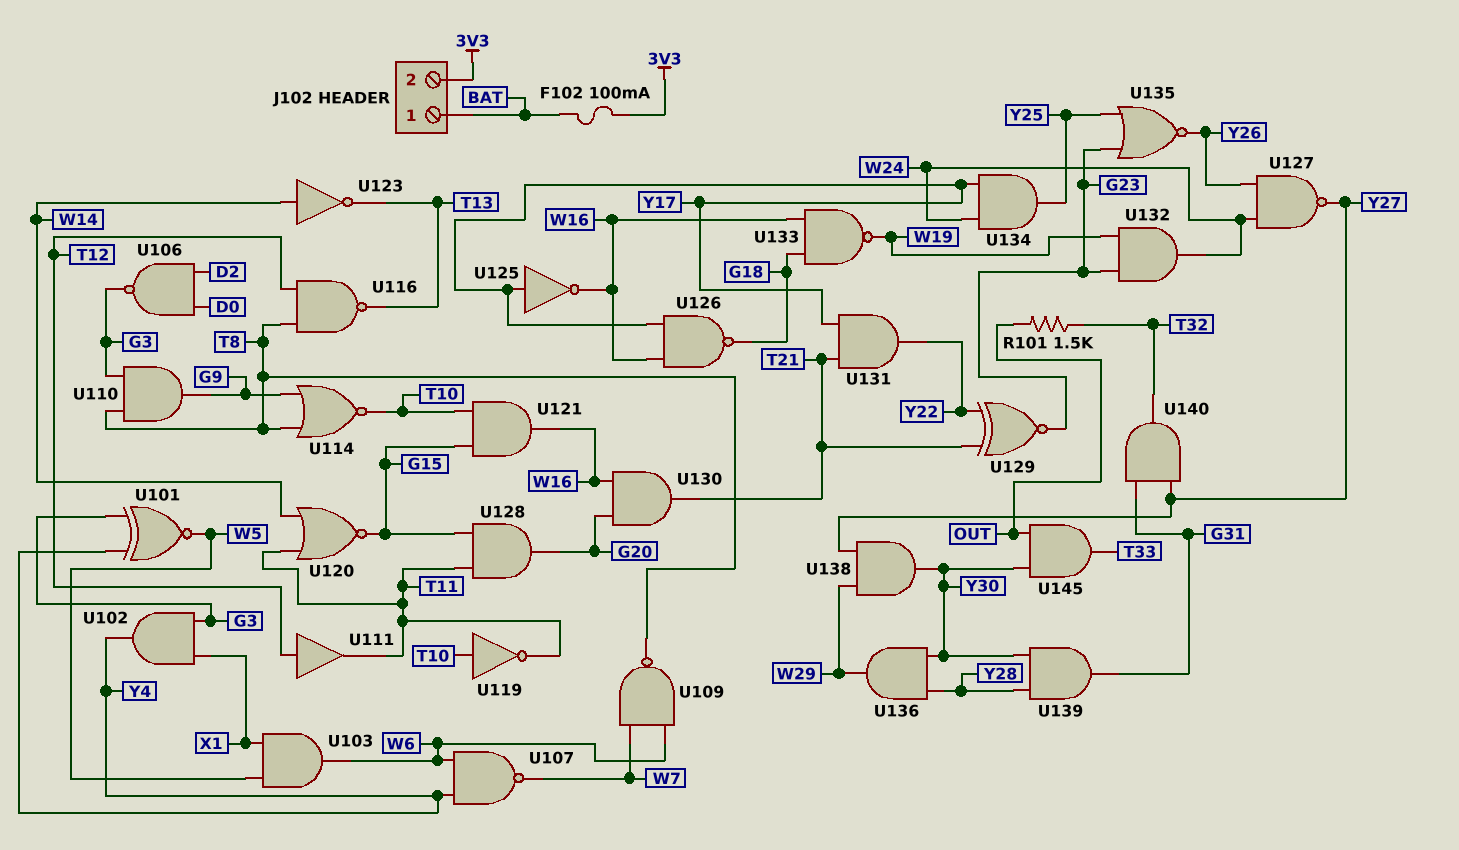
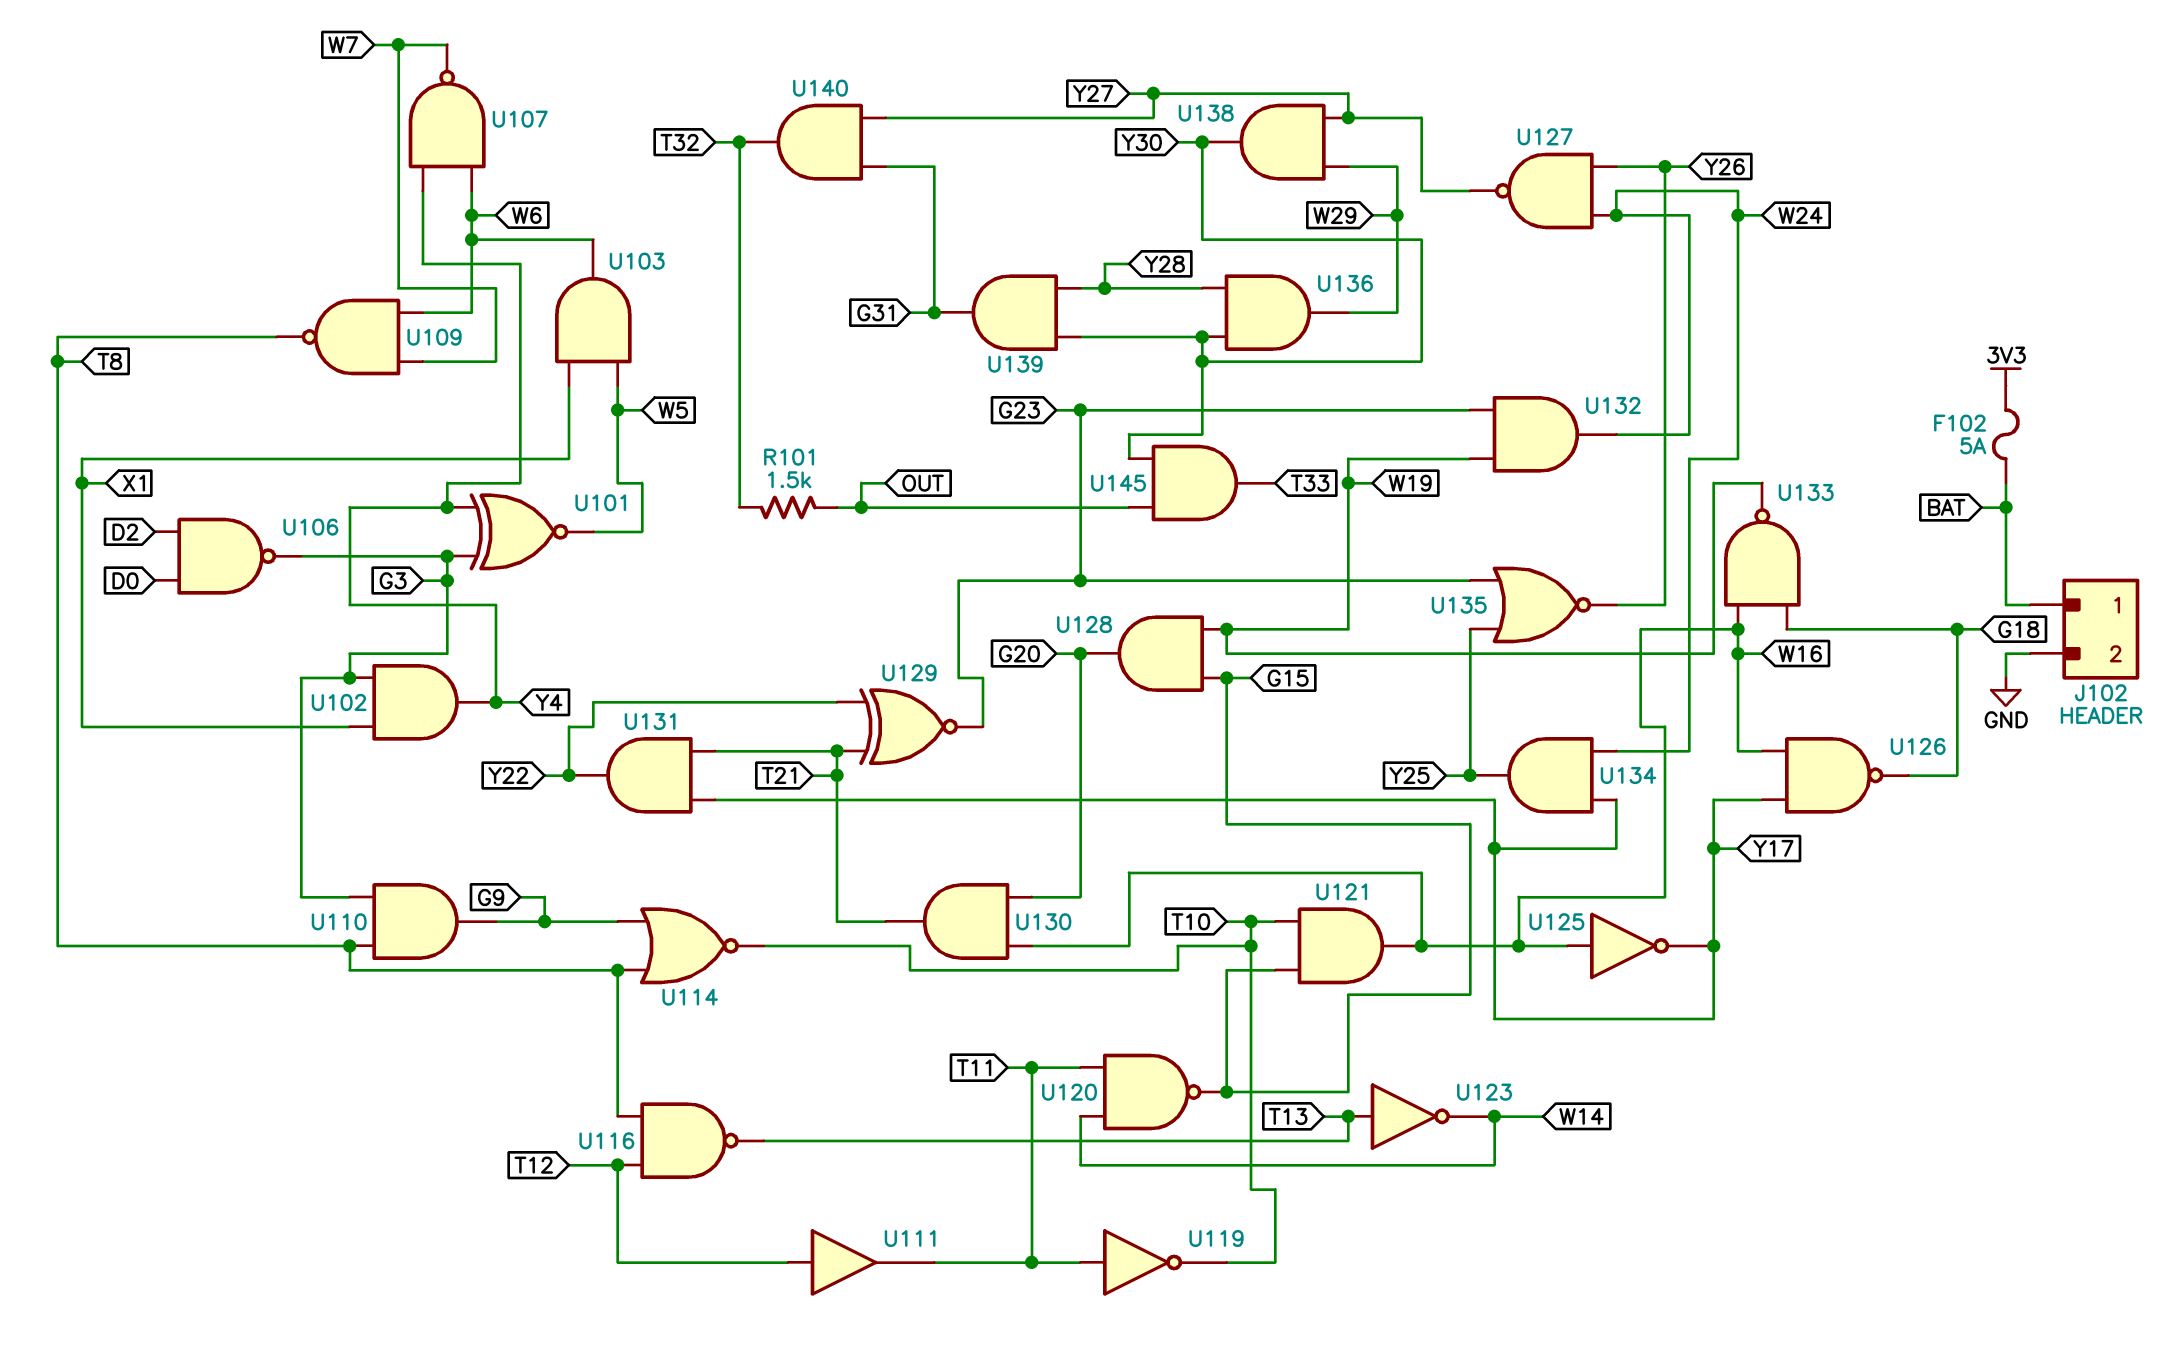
F102: 100mA (3V3, BAT) -> 5A (3V3, BAT)
J102 pin 2: 3V3 -> GND
U119: NOT (in T10, out T11) -> NOT (in T11, out T10)
U120: NOR (in T11, in W14, out G15) -> NAND (in T11, in W14, out G15)
U123: NOT (in W14, out T13) -> NOT (in T13, out W14)
U125: NOT (in Y17, out W16) -> NOT (in W16, out Y17)
U128: AND (in G15, in T11, out G20) -> AND (in G15, in W19, out G20)

